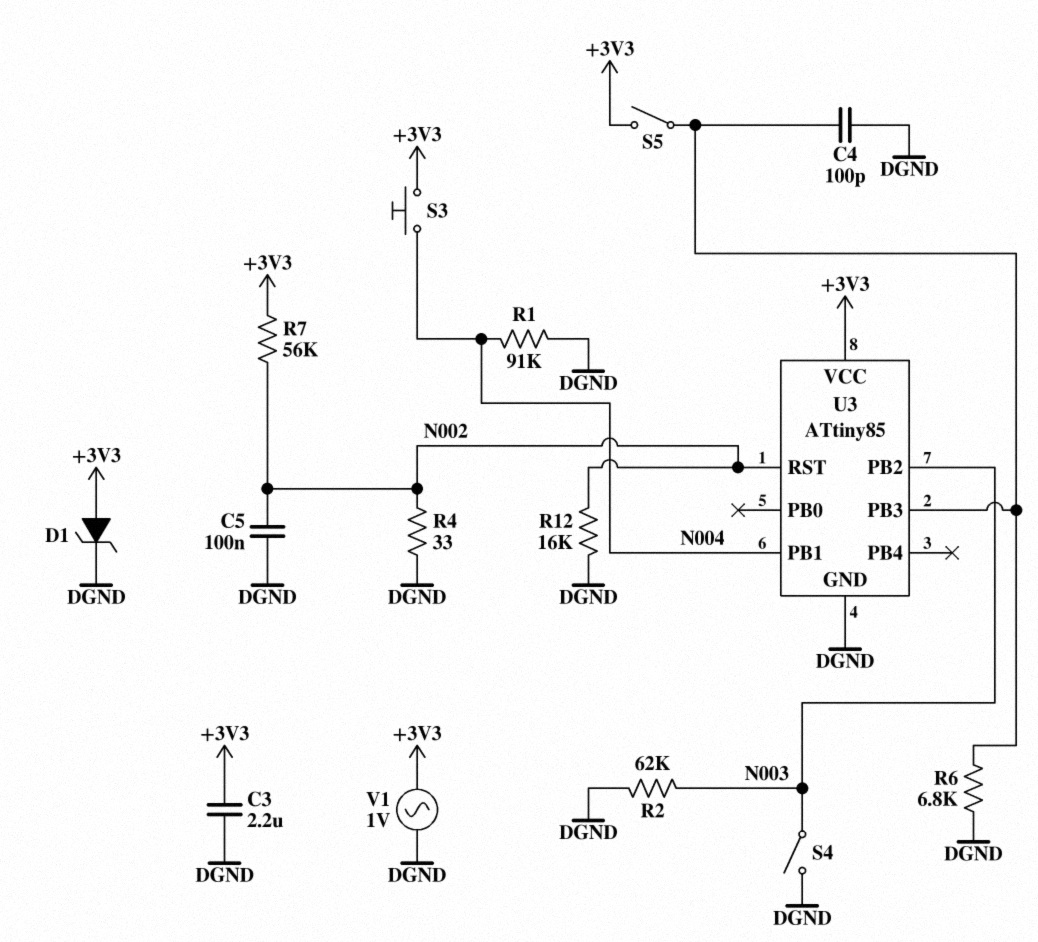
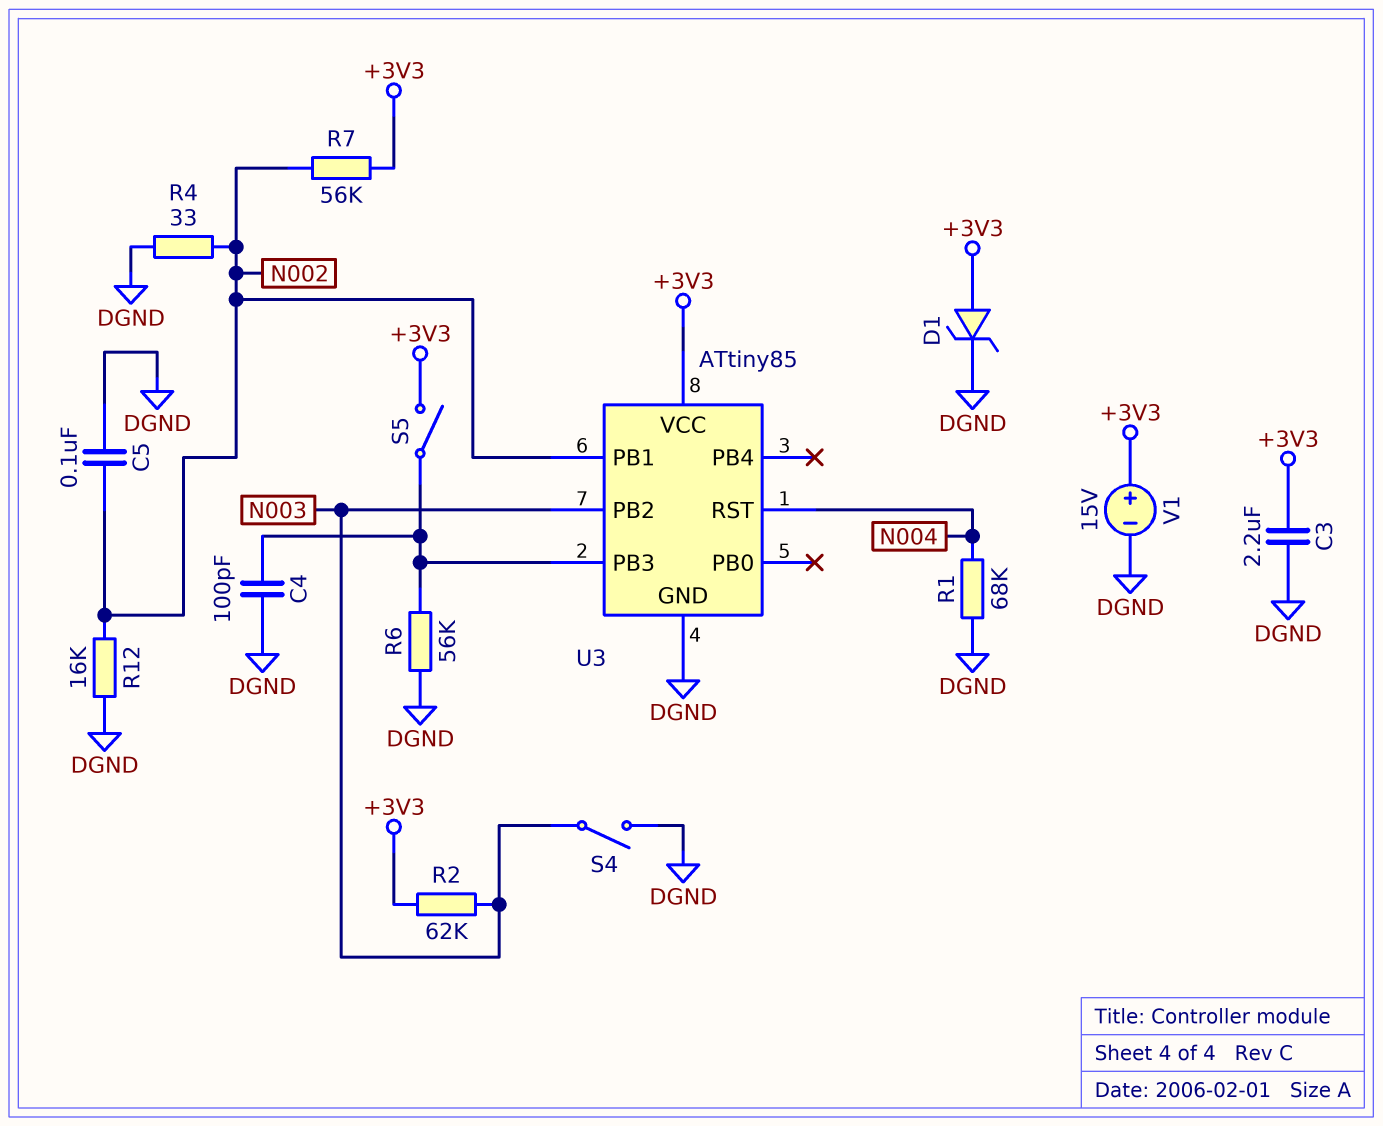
R1: 91k (DGND, N004) -> 68k (DGND, N004)
R2: 62k (DGND, N003) -> 62k (+3V3, N003)
R6: 6.8k (DGND, U3/PB3) -> 56k (DGND, U3/PB3)
S3: button (+3V3, N004) -> none
U3 pin PB1: N004 -> N002
U3 pin RST: N002 -> N004
V1: AC 1V (+3V3, DGND) -> 15V (plus +3V3, minus DGND)

